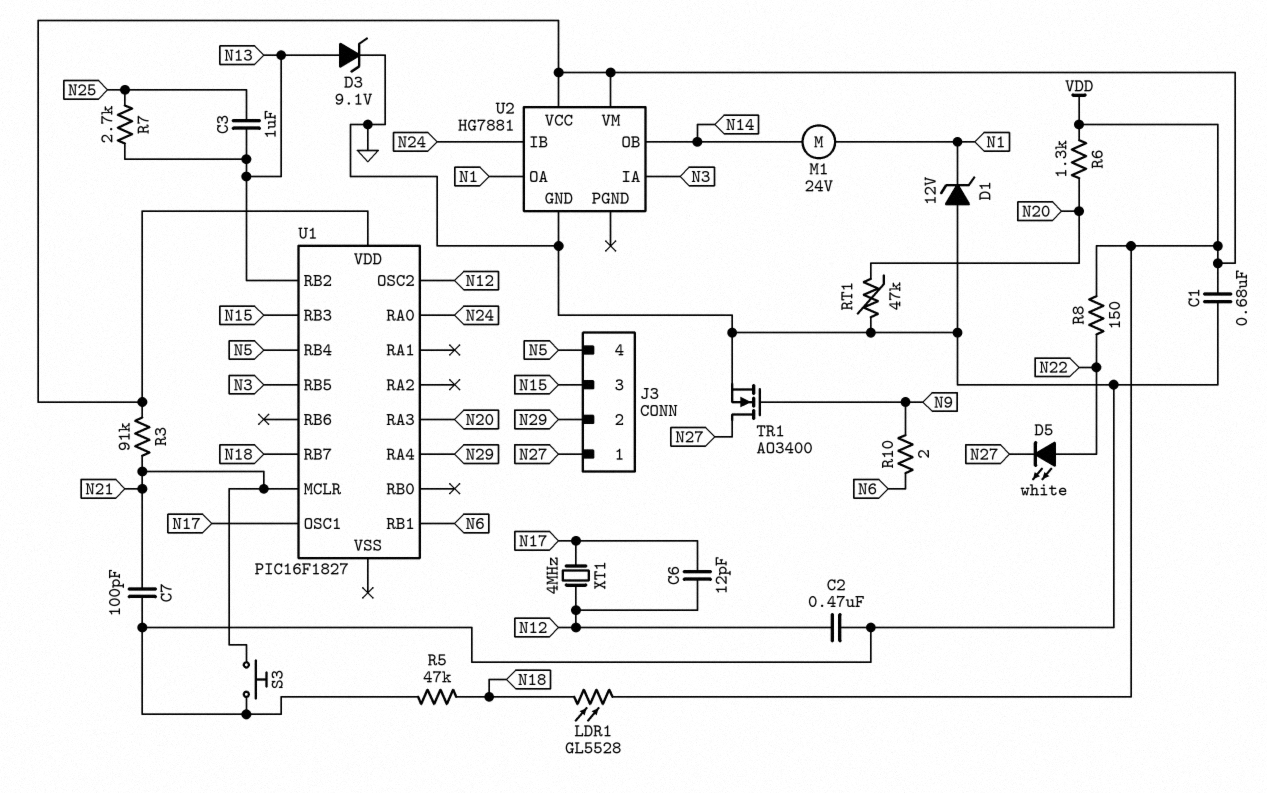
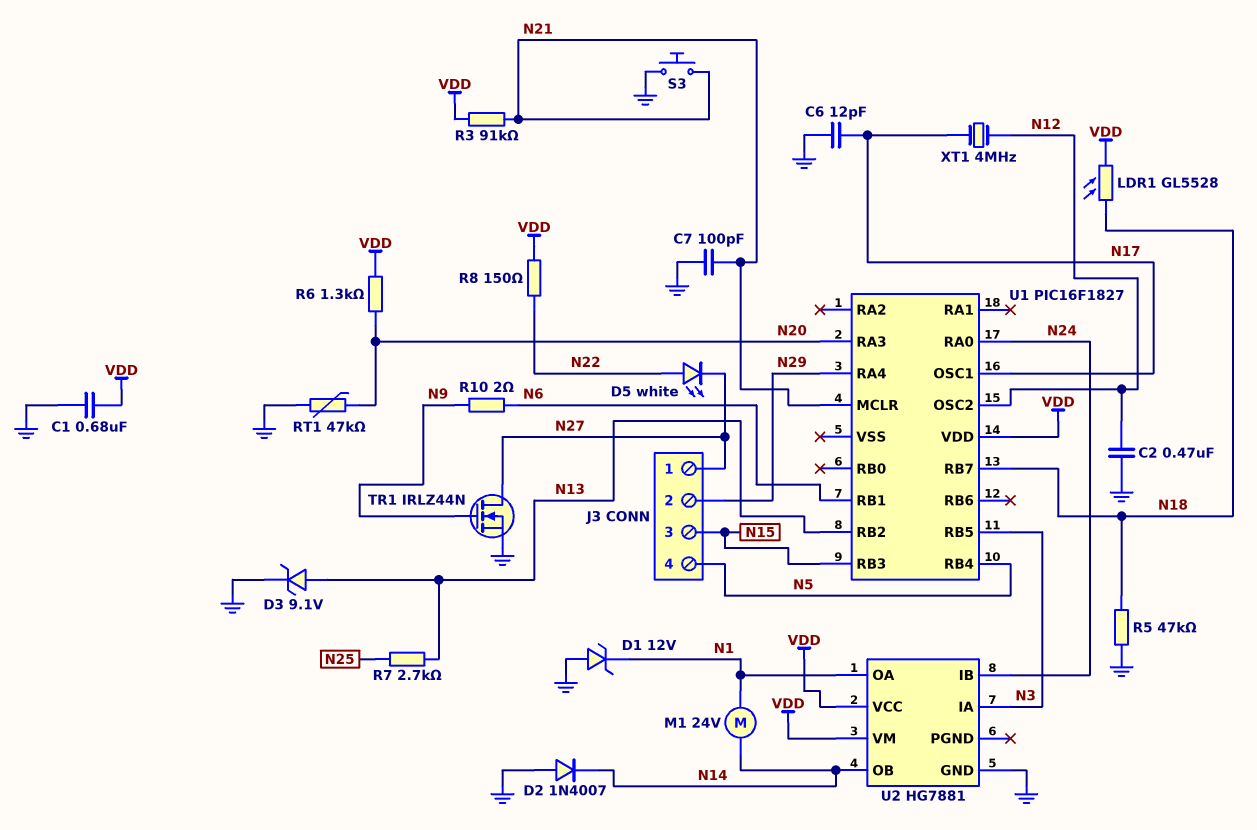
C3: 1uF (N13, N25) -> none
C6: 12pF (N12, N17) -> 12pF (GND, N17)
D2: none -> diode 1N4007 (A GND, K N14)
TR1: NMOS AO3400 (G N9, D N27, S GND) -> NMOS IRLZ44N (G N9, D N27, S GND)

